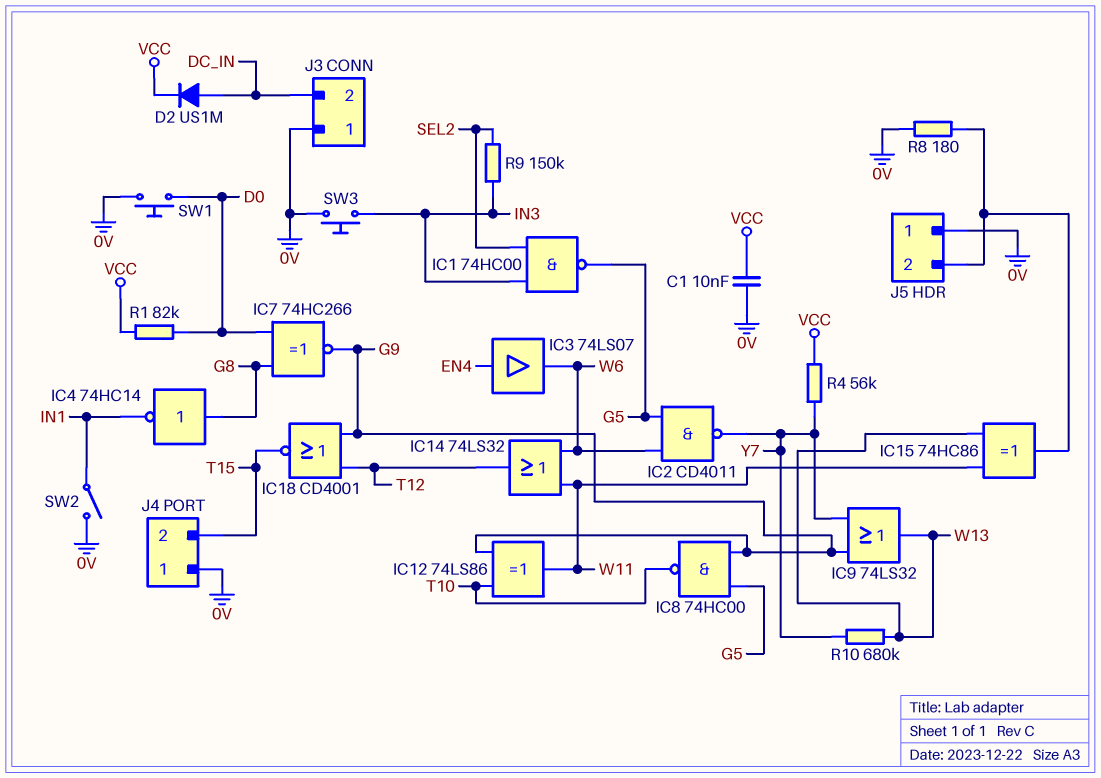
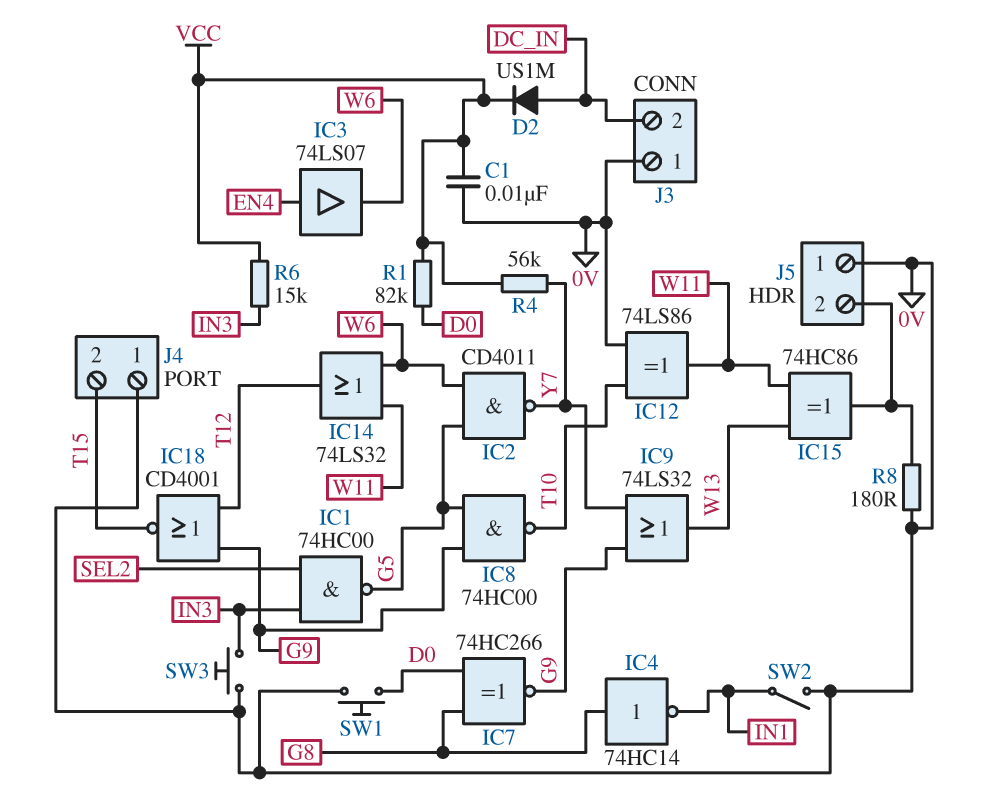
IC12: XOR 74LS86 (in G9, in T10, out W11) -> XOR 74LS86 (in 0V, in T10, out W11)
R6: none -> 15k (IN3, VCC)
R9: 150k (IN3, SEL2) -> none
R10: 680k (W13, Y7) -> none

